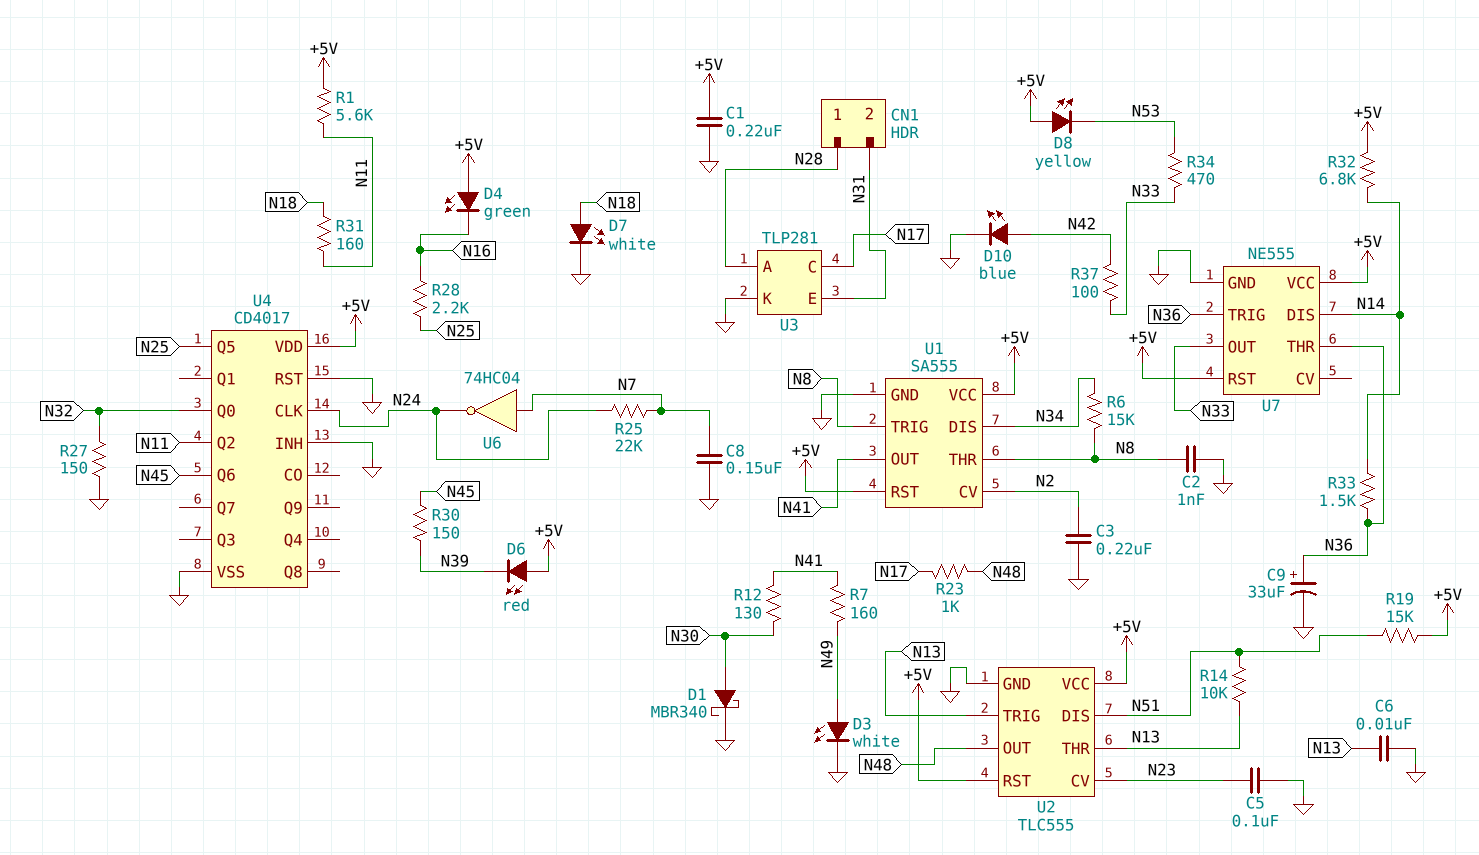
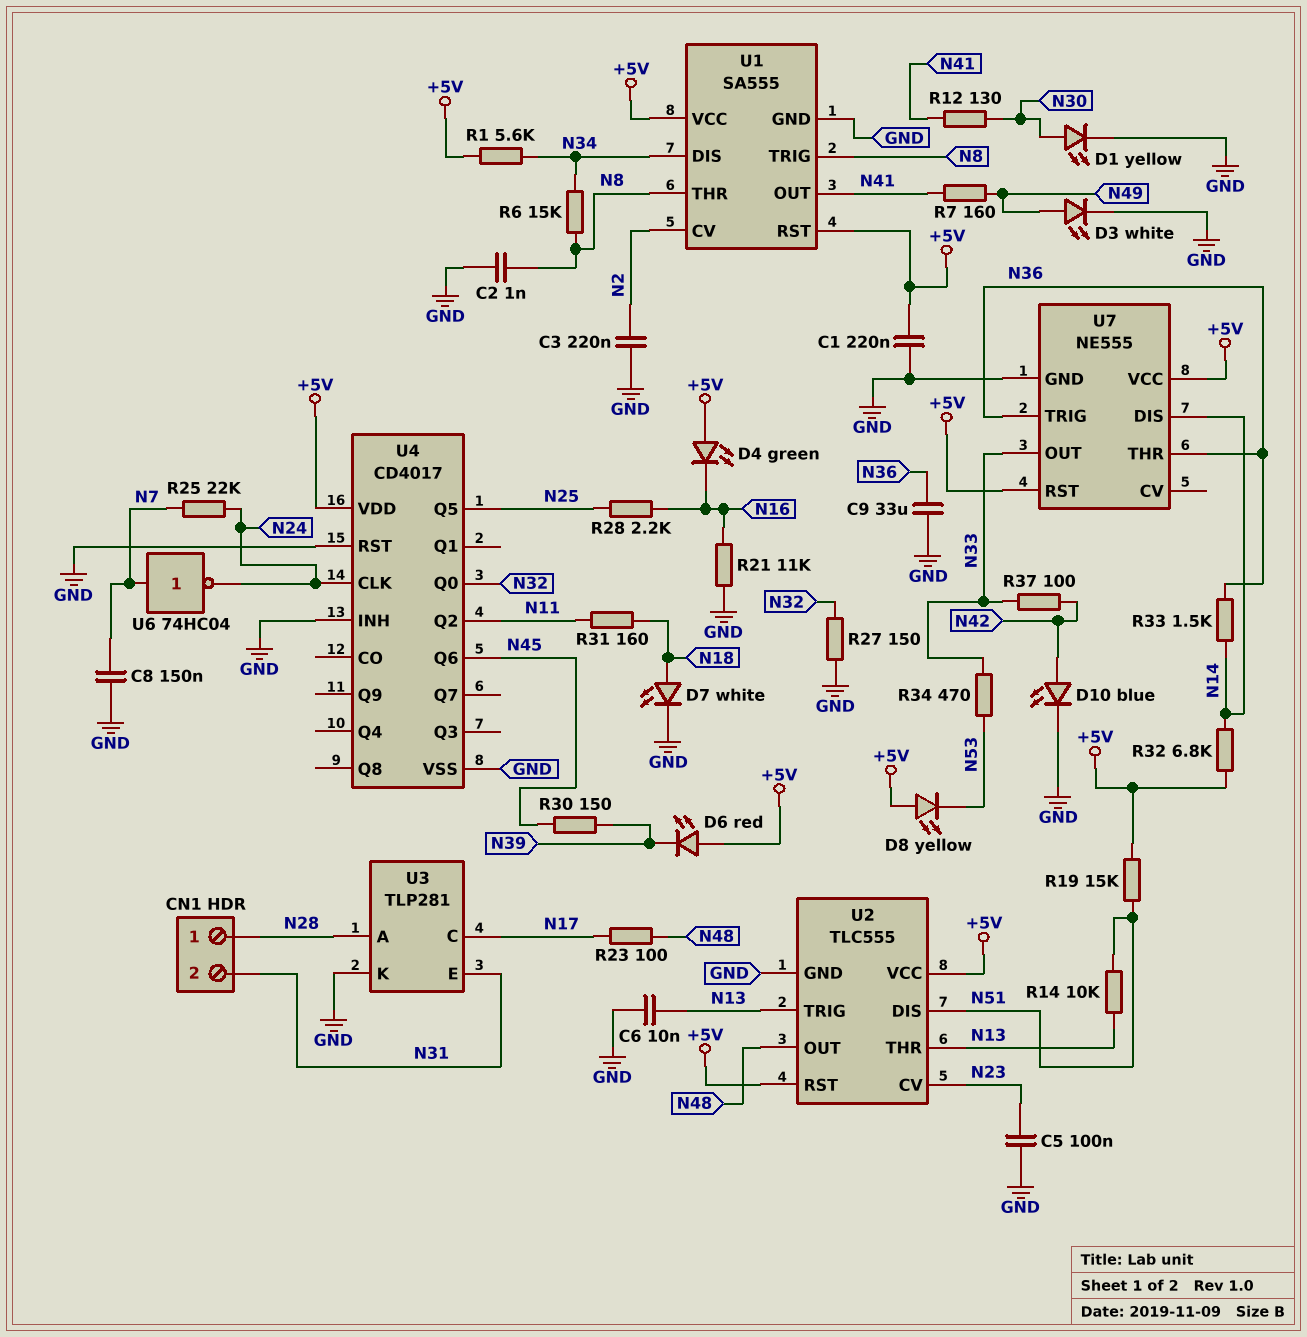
C9: 33uF (plus N36, minus GND) -> 33uF (GND, N36)
D1: schottky MBR340 (A N30, K GND) -> LED yellow (A N30, K GND)
R1: 5.6k (+5V, N11) -> 5.6k (+5V, N34)
R21: none -> 11k (GND, N16)
R23: 1k (N17, N48) -> 100 (N17, N48)

